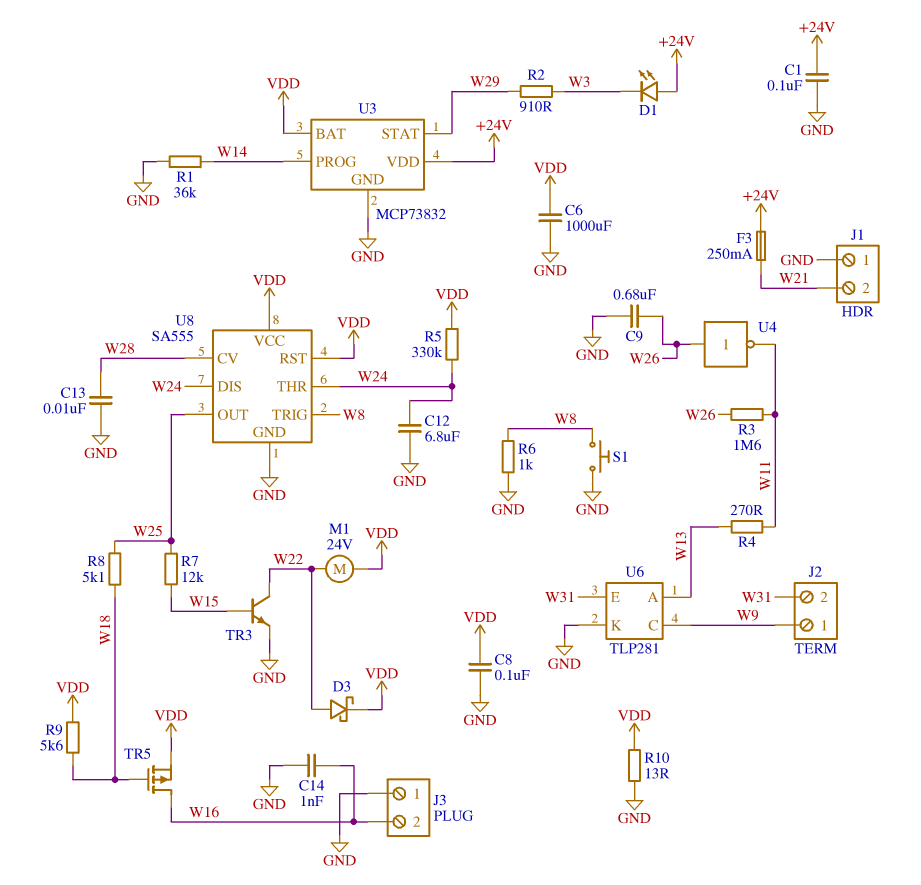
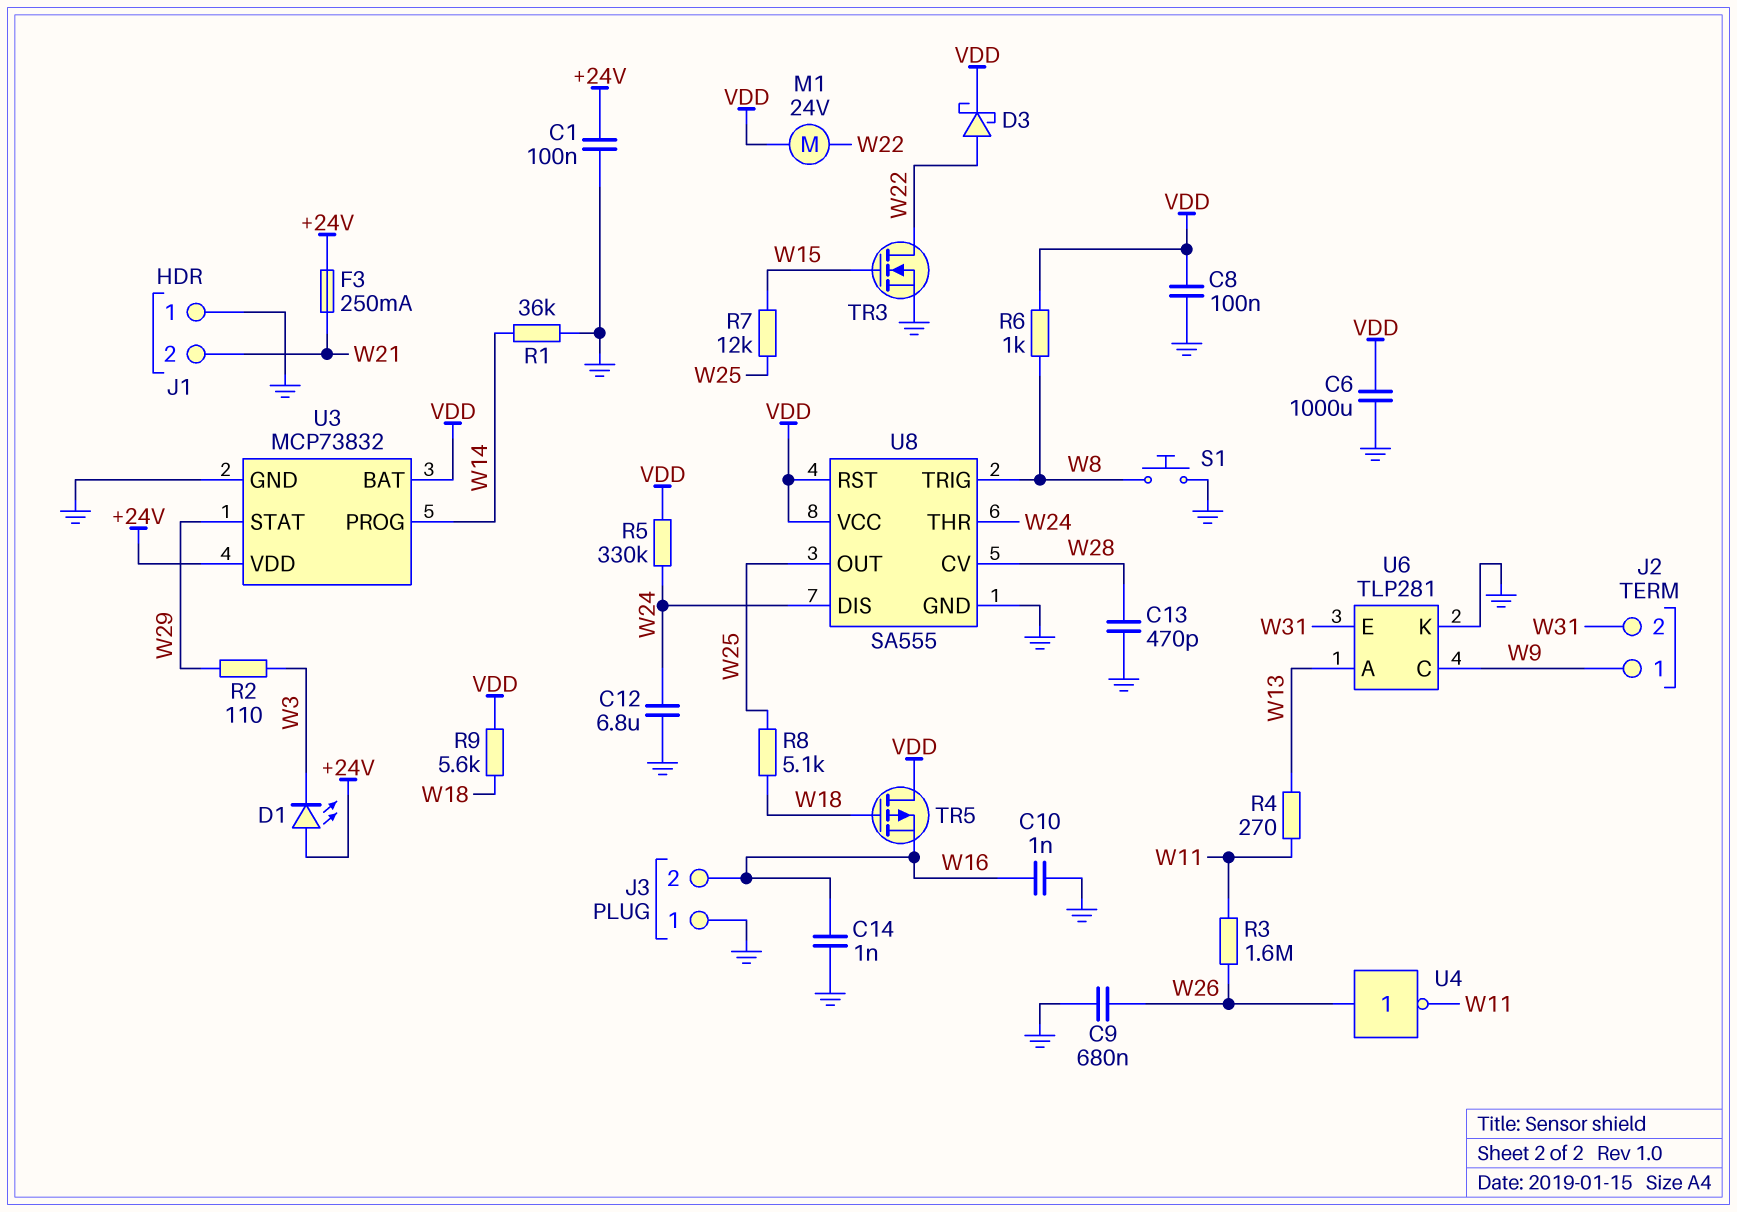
C10: none -> 1nF (GND, W16)
C13: 10nF (GND, W28) -> 470pF (GND, W28)
R2: 910 (W3, W29) -> 110 (W3, W29)
R6: 1k (GND, W8) -> 1k (VDD, W8)
R10: 13 (GND, VDD) -> none
TR3: NPN (B W15, C W22, E GND) -> NMOS (G W15, D W22, S GND)
TR5: PMOS (G W18, D W16, S VDD) -> PMOS (G W18, D VDD, S W16)

